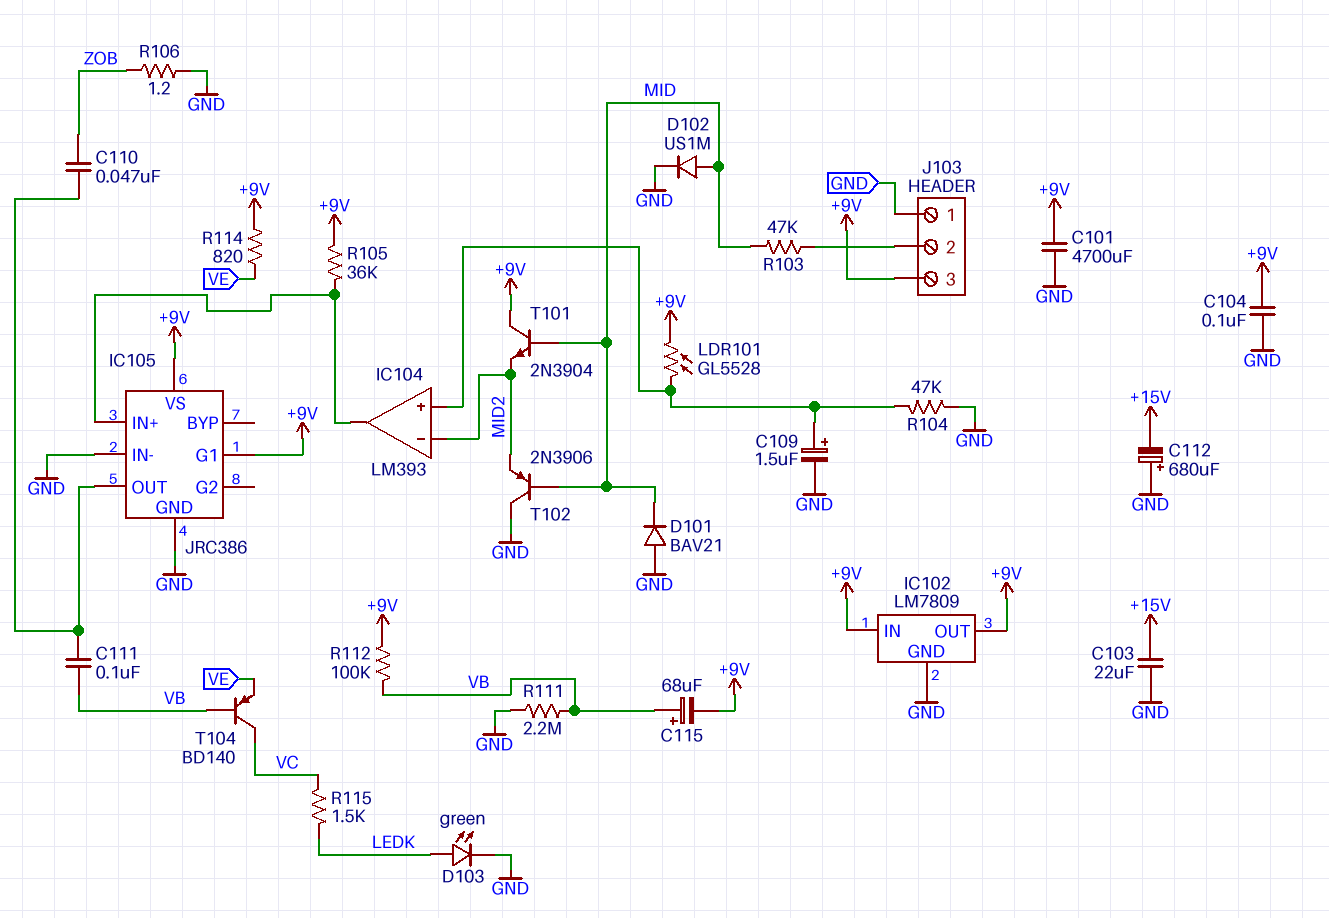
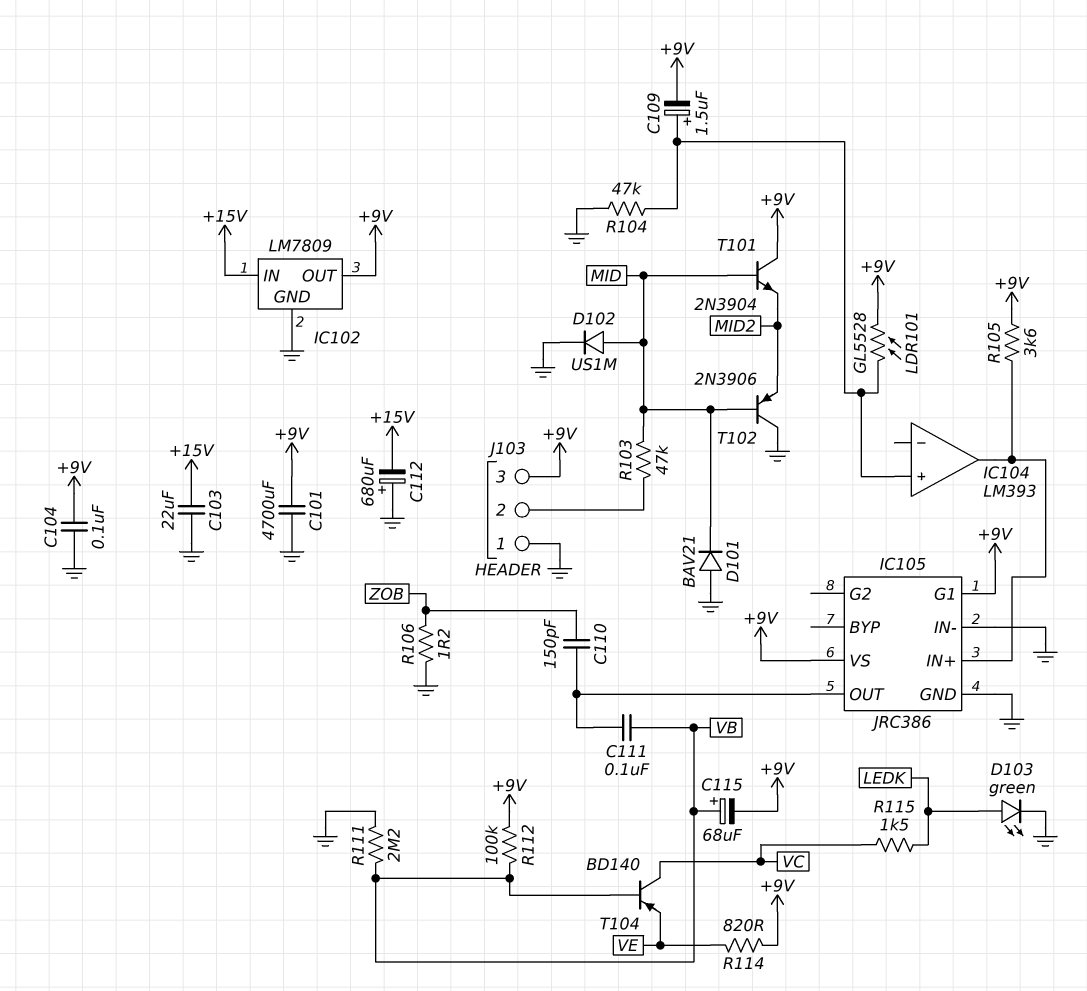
C109: 1.5uF (plus IC104/in+, minus GND) -> 1.5uF (plus IC104/in+, minus +9V)
C110: 47nF (IC105/OUT, ZOB) -> 150pF (IC105/OUT, ZOB)
IC102 pin IN: +9V -> +15V
IC104 pin in-: MID2 -> none
R105: 36k (+9V, IC104/out) -> 3.6k (+9V, IC104/out)

